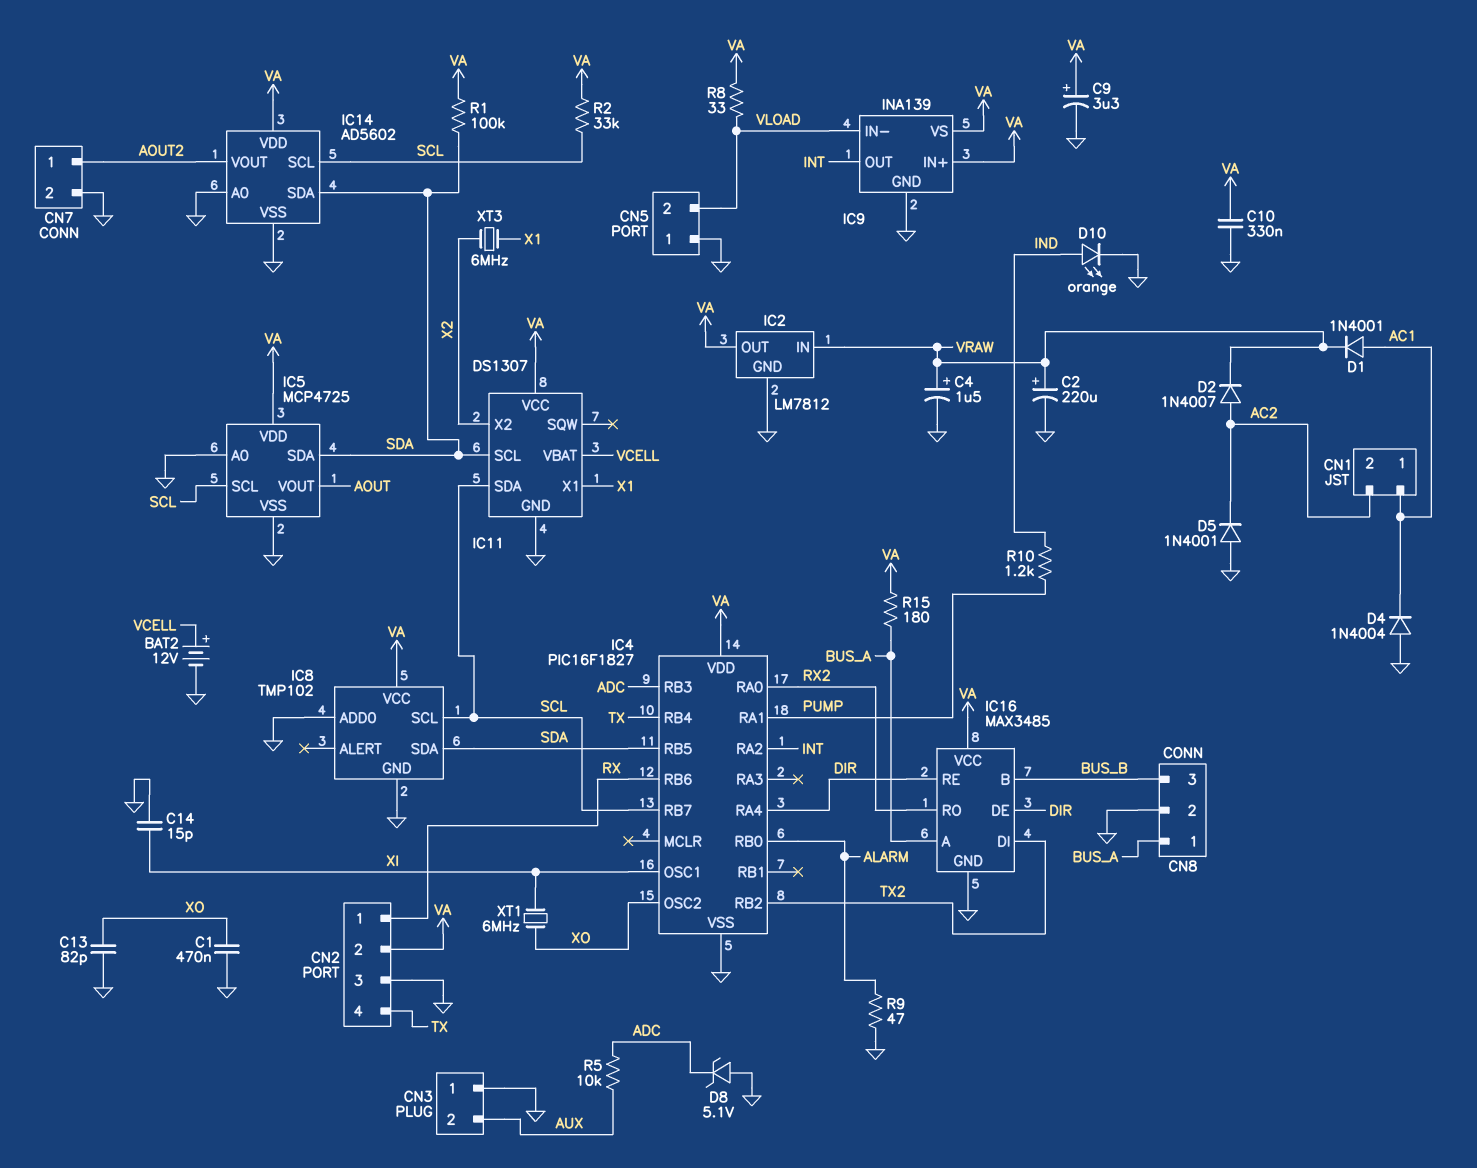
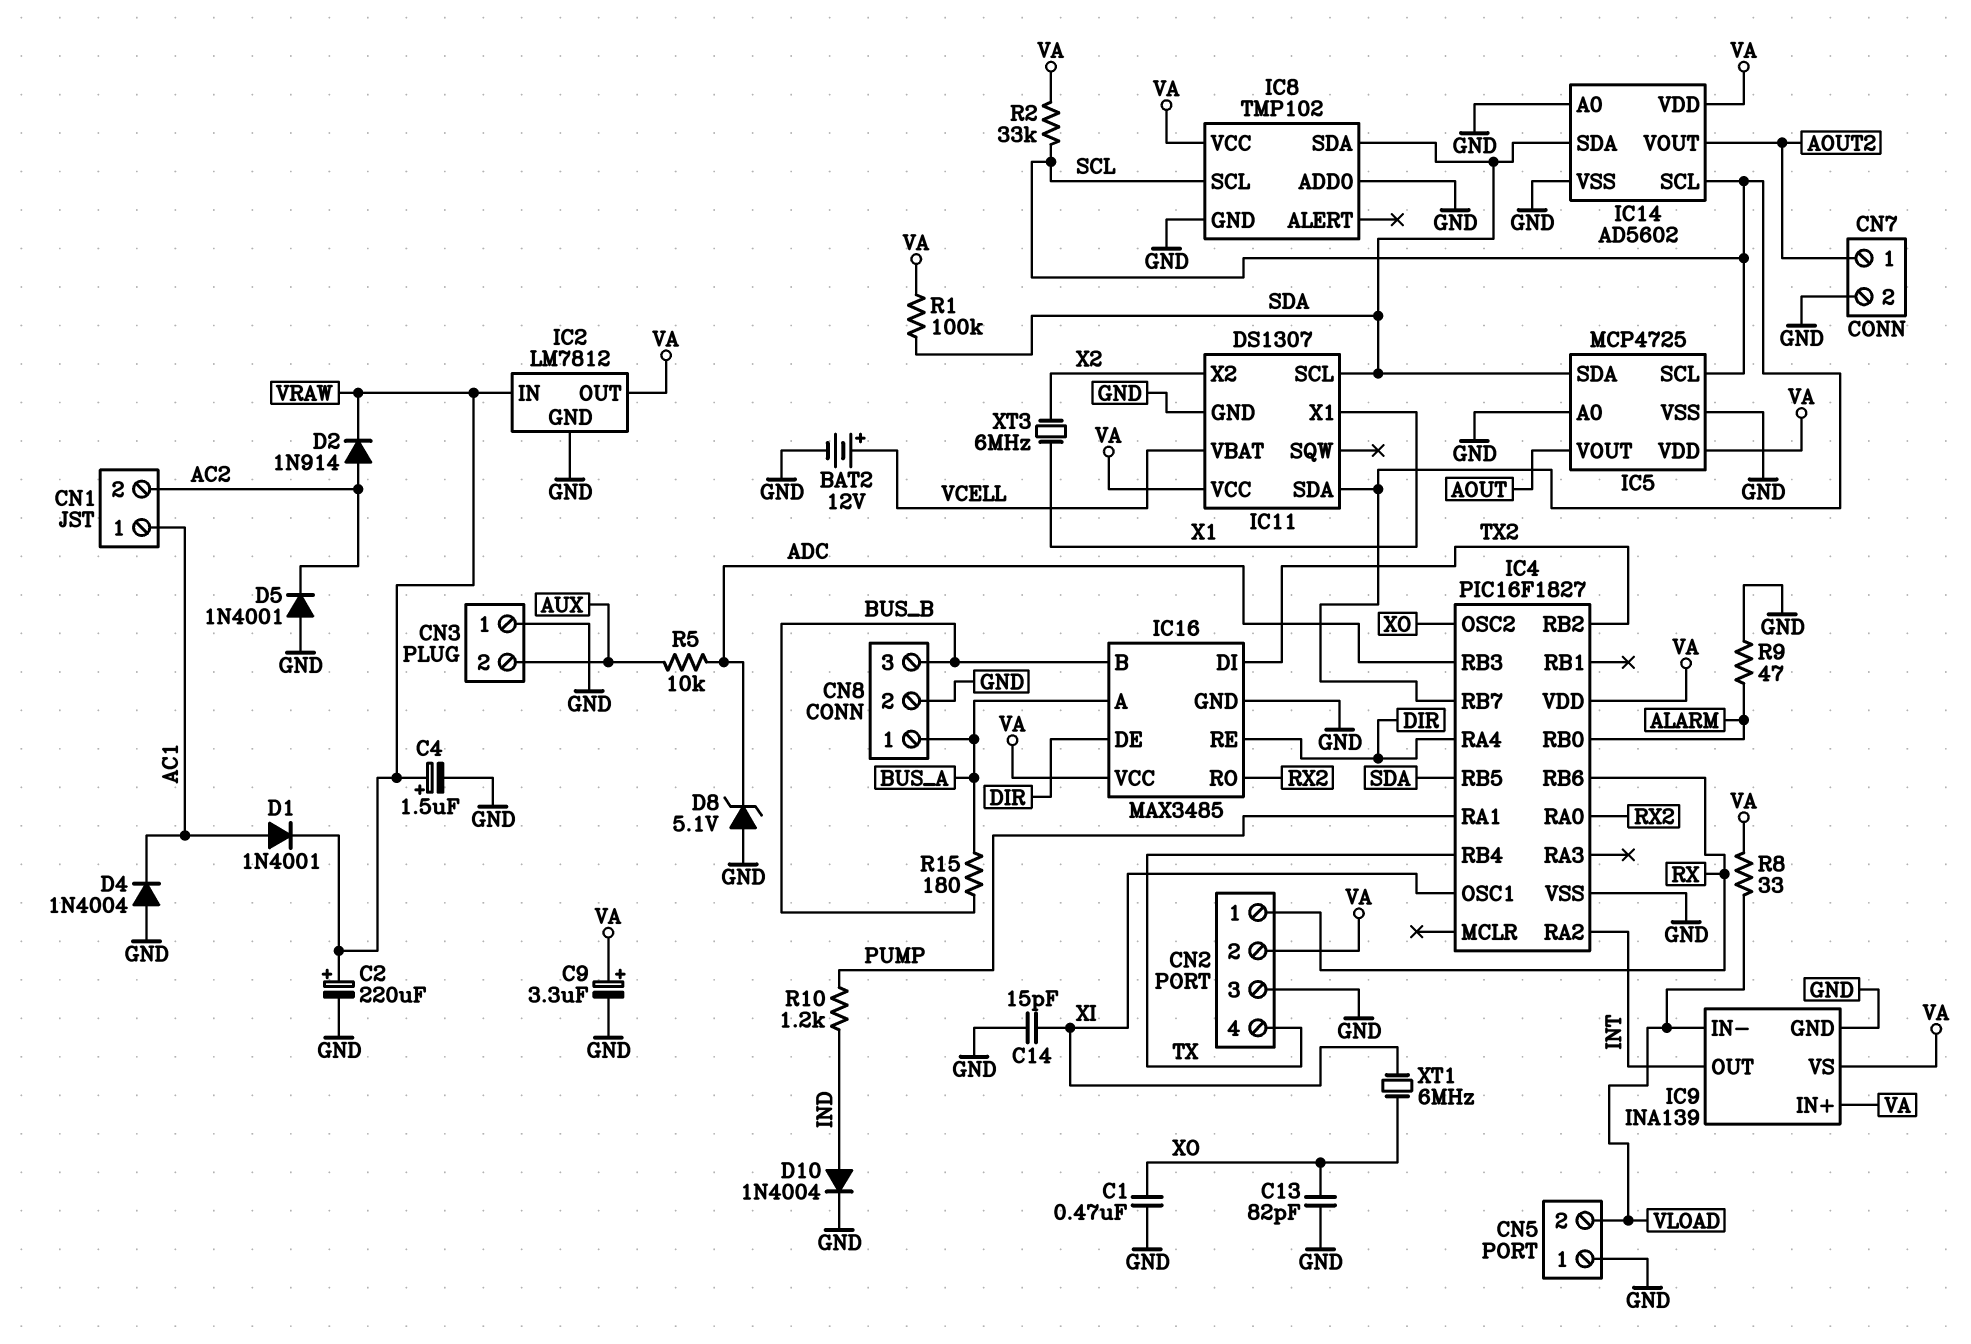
C10: 330nF (GND, VA) -> none
D2: diode 1N4007 (A AC2, K VRAW) -> diode 1N914 (A AC2, K VRAW)
D10: LED orange (A IND, K GND) -> diode 1N4004 (A IND, K GND)
R15: 180 (BUS_A, VA) -> 180 (BUS_A, BUS_B)

